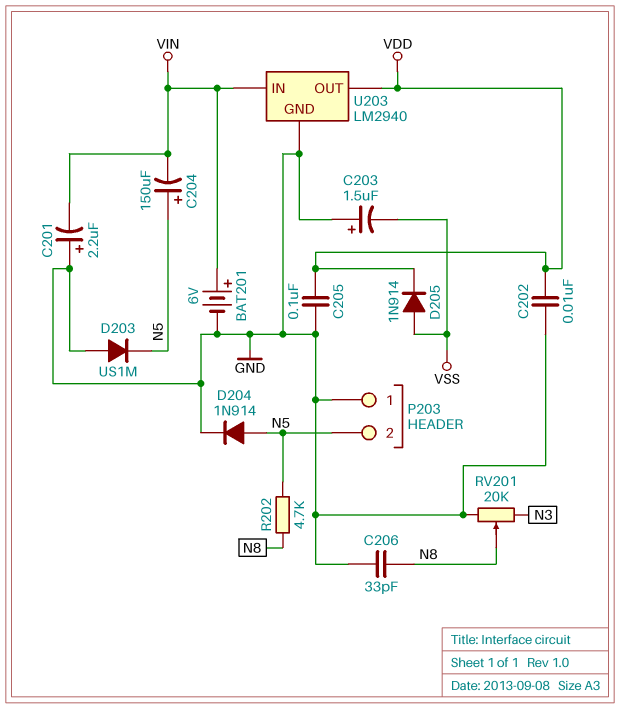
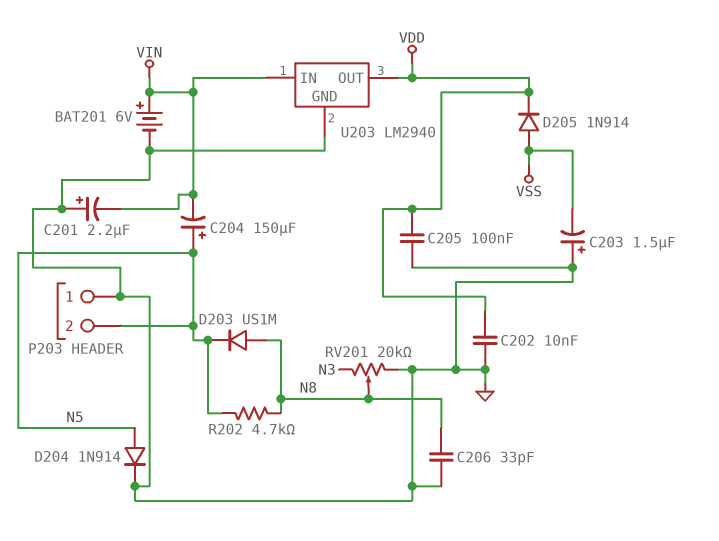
D203: diode US1M (A GND, K N5) -> diode US1M (A N8, K N5)

